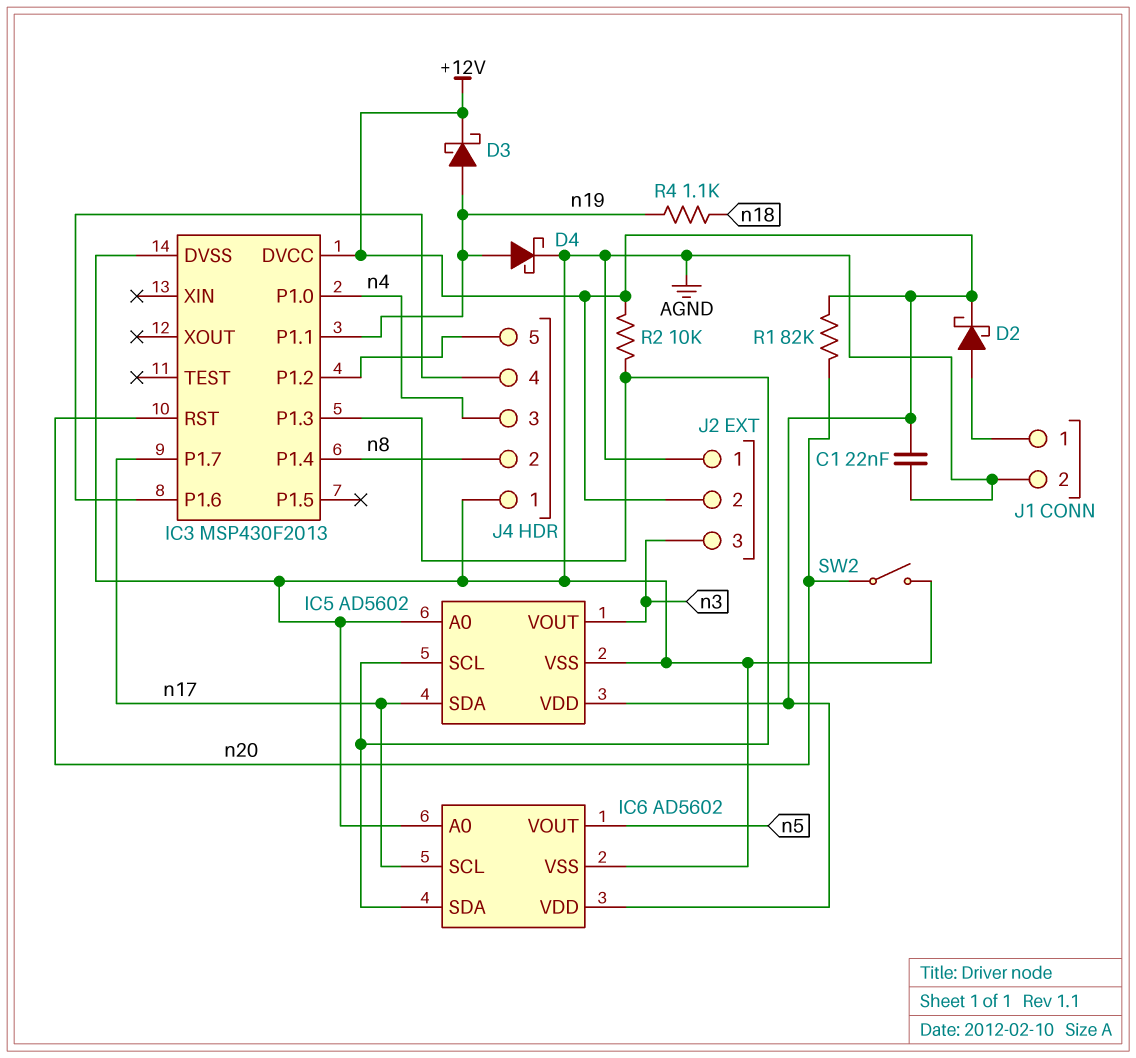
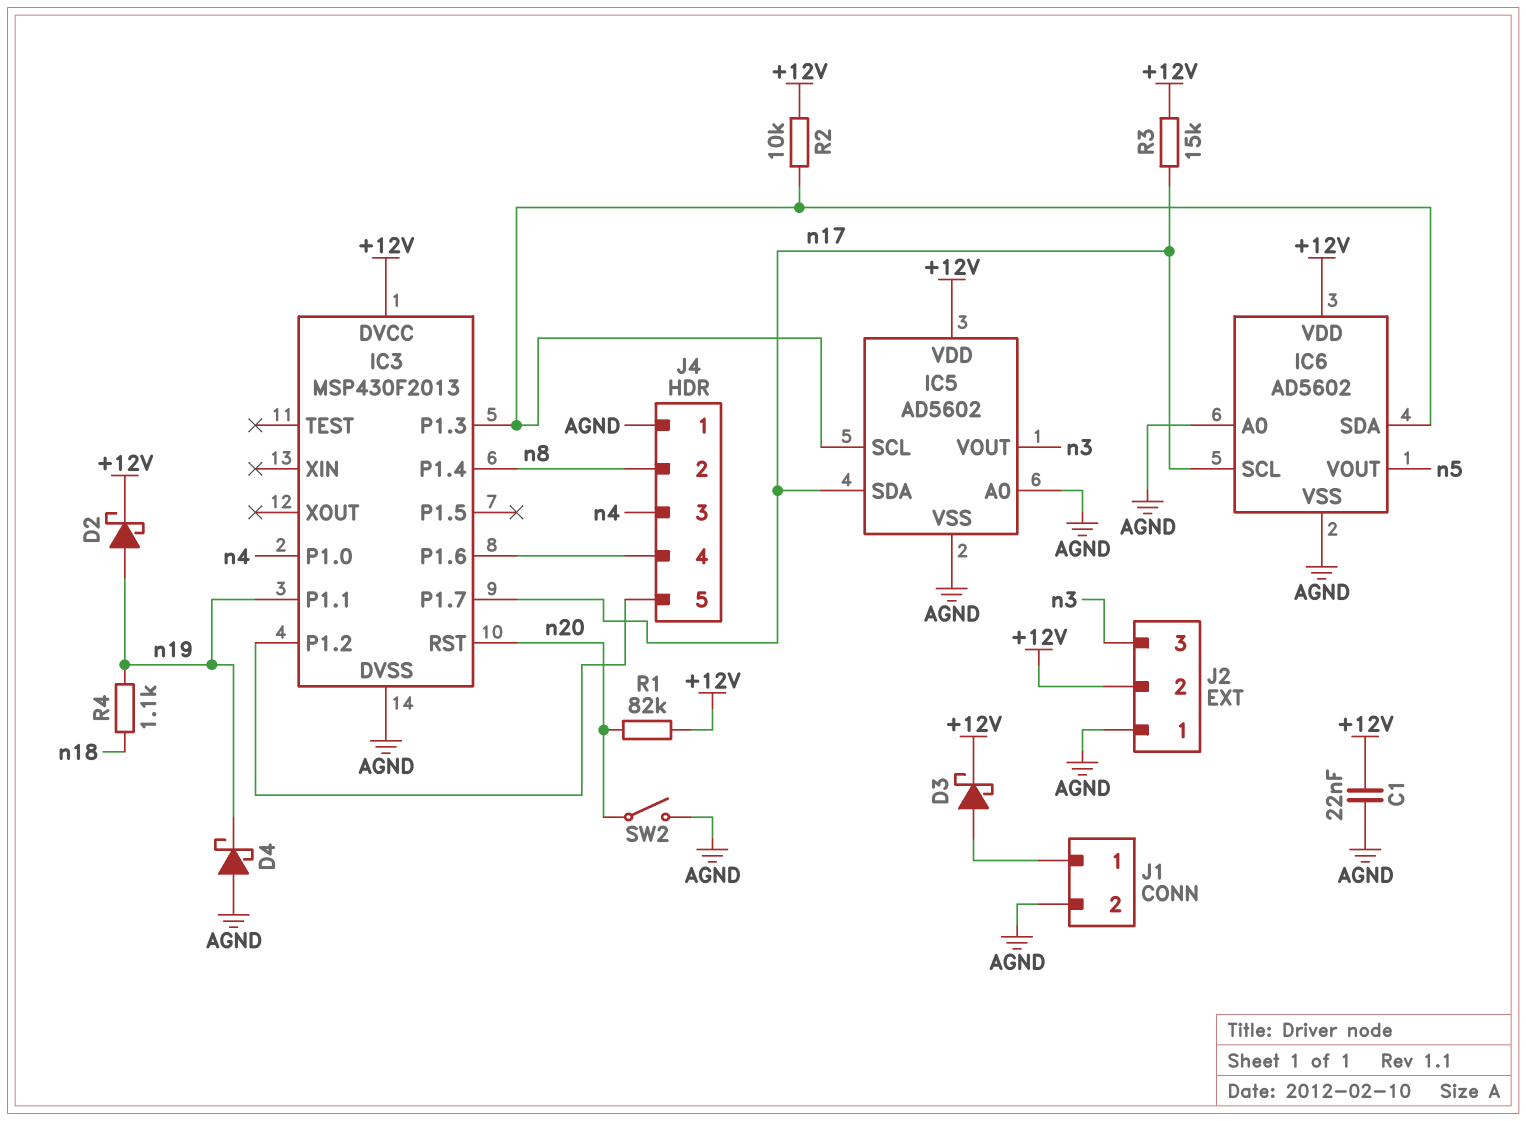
D2: schottky (A J1/1, K +12V) -> schottky (A n19, K +12V)
D3: schottky (A n19, K +12V) -> schottky (A J1/1, K +12V)
D4: schottky (A n19, K AGND) -> schottky (A AGND, K n19)
R3: none -> 15k (+12V, n17)

